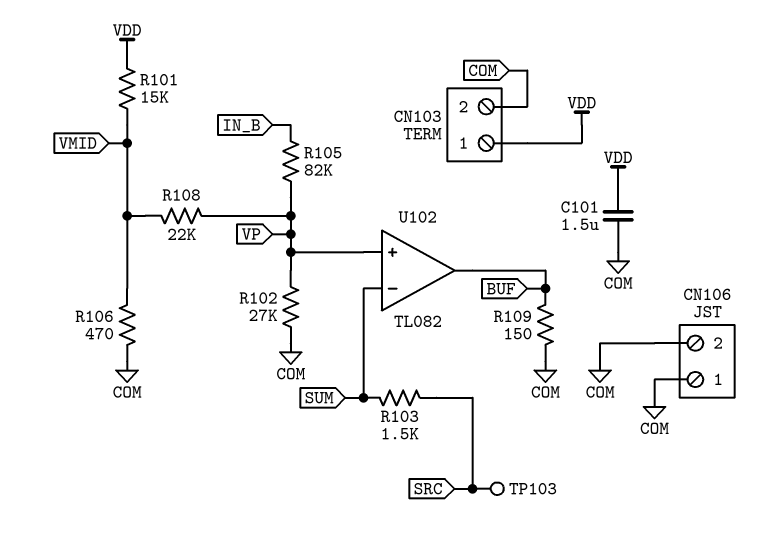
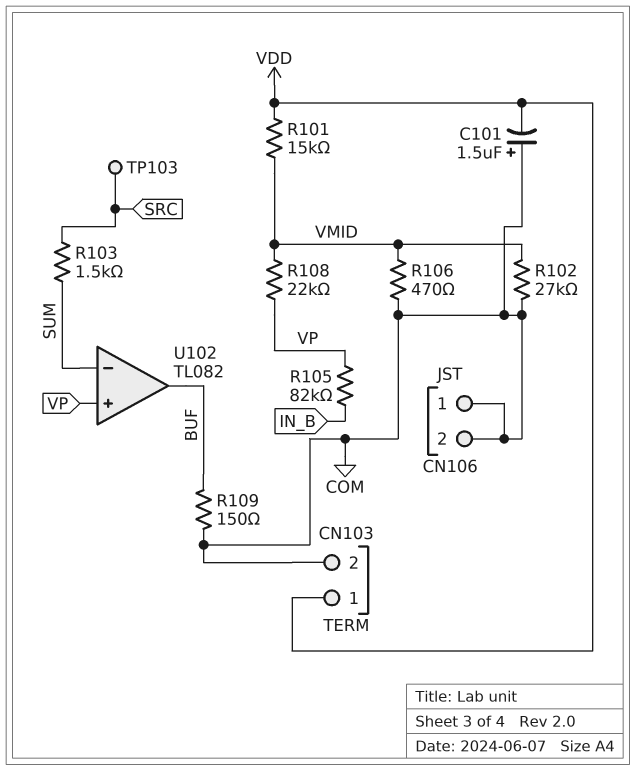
C101: 1.5uF (COM, VDD) -> 1.5uF (plus COM, minus VDD)
R102: 27k (COM, VP) -> 27k (COM, VMID)

